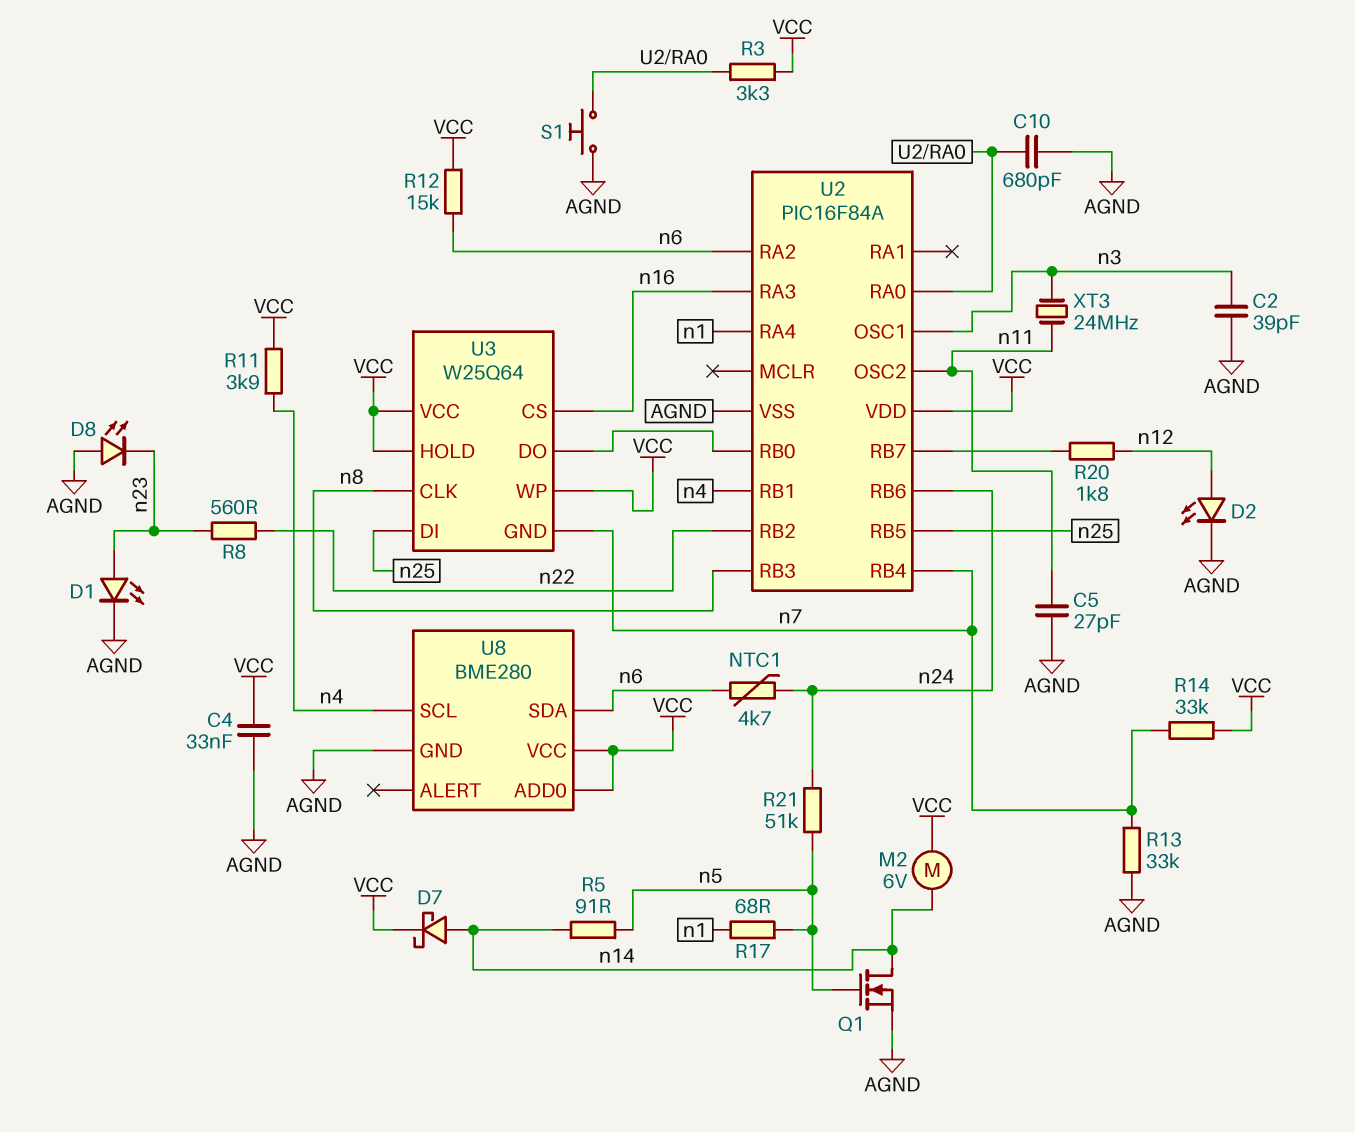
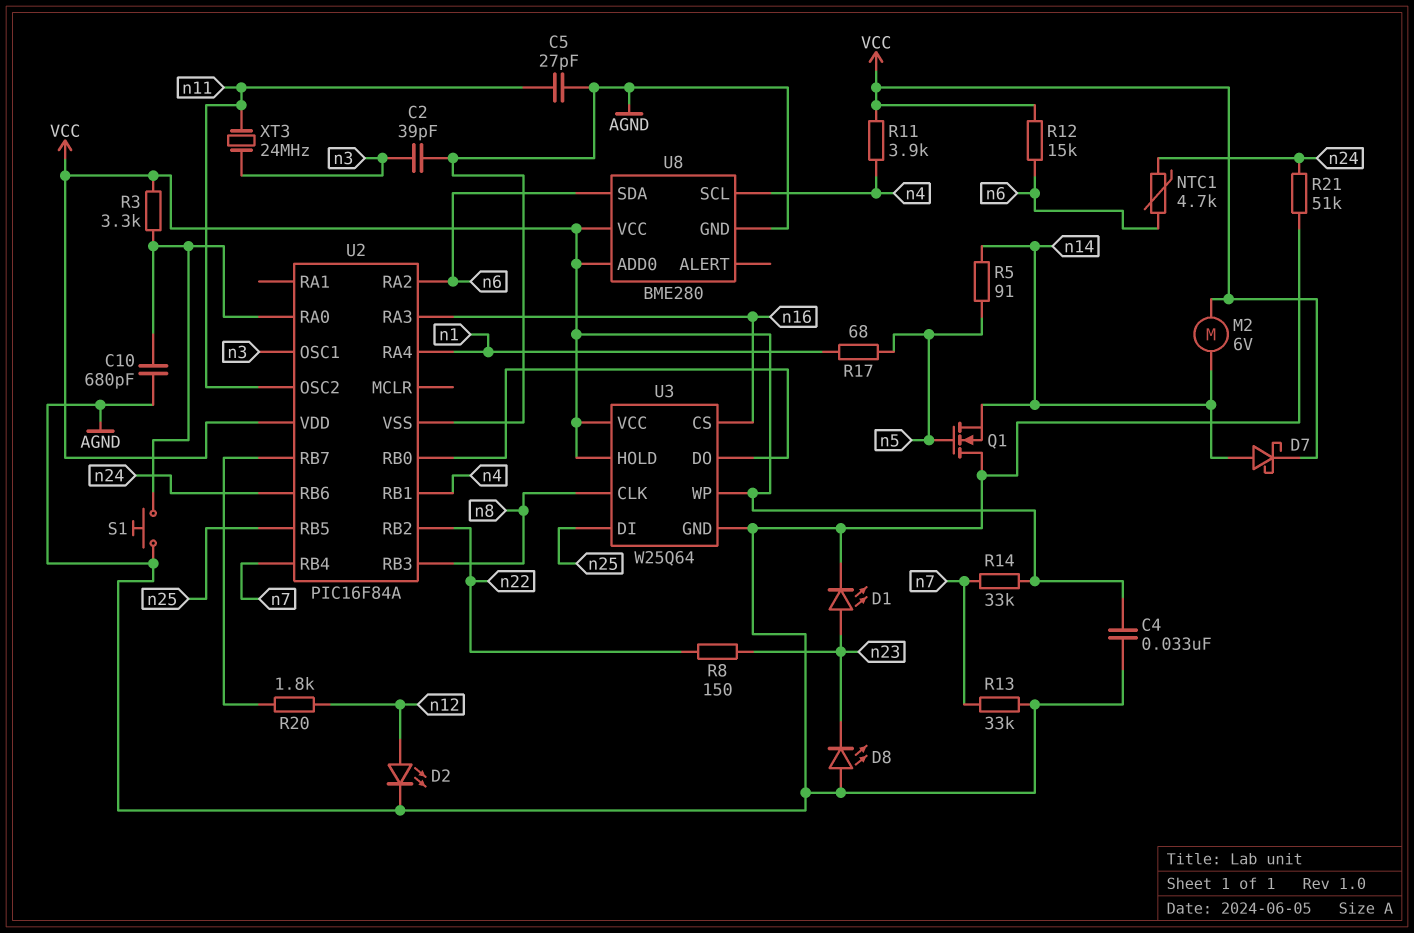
Q1: NMOS (G n5, D n14, S AGND) -> NMOS (G n5, D AGND, S n14)
R8: 560 (n22, n23) -> 150 (n22, n23)
R21: 51k (n5, n24) -> 51k (AGND, n24)
U3 pin GND: n7 -> AGND

